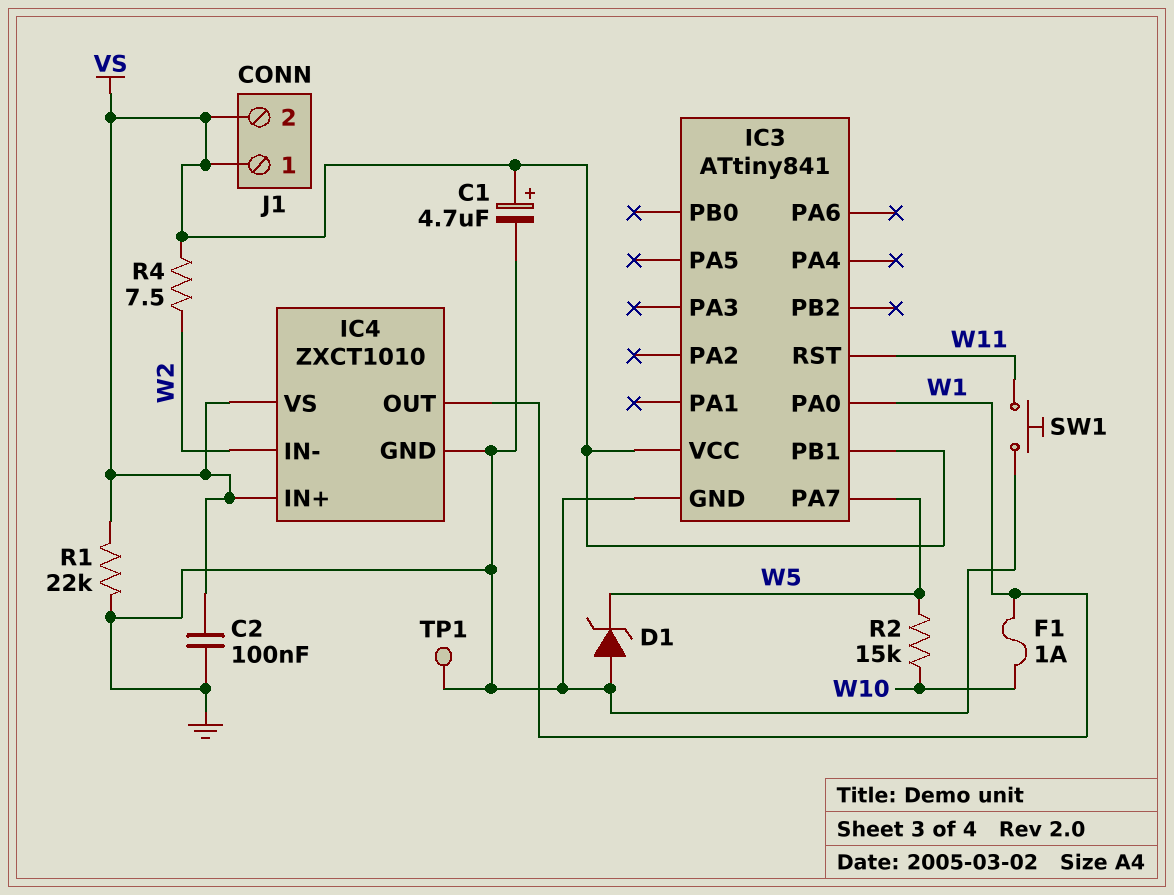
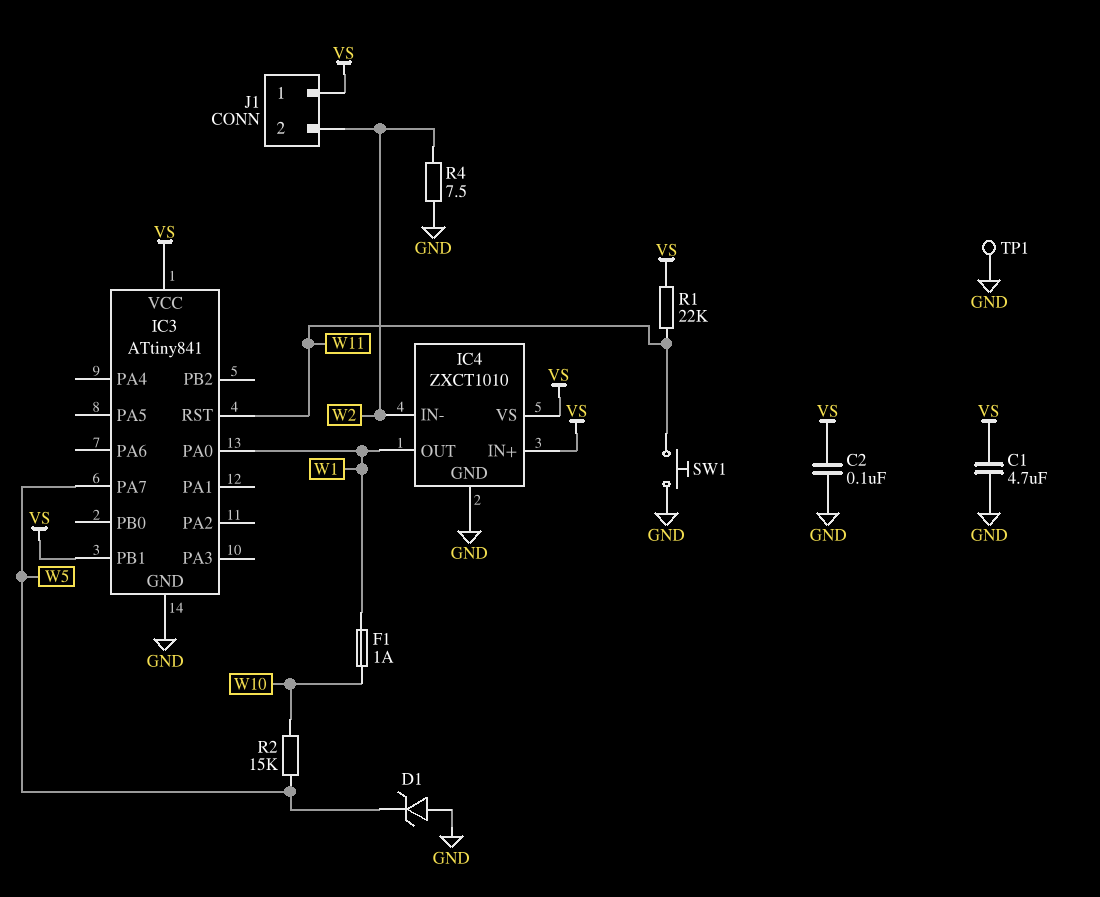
C1: 4.7uF (plus VS, minus GND) -> 4.7uF (GND, VS)
J1 pin 2: VS -> W2
R1: 22k (GND, VS) -> 22k (VS, W11)
R4: 7.5 (VS, W2) -> 7.5 (GND, W2)

